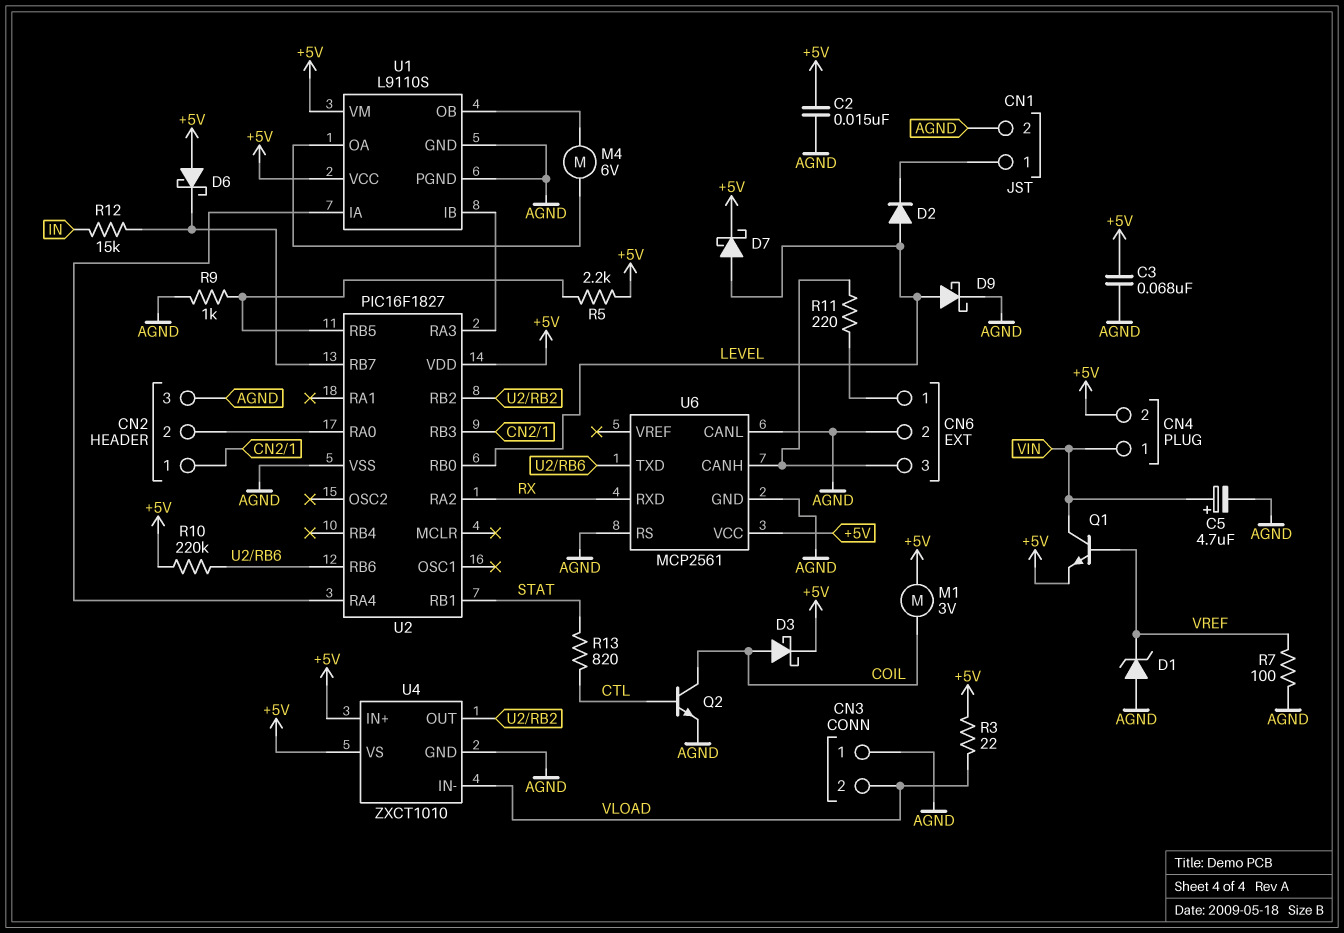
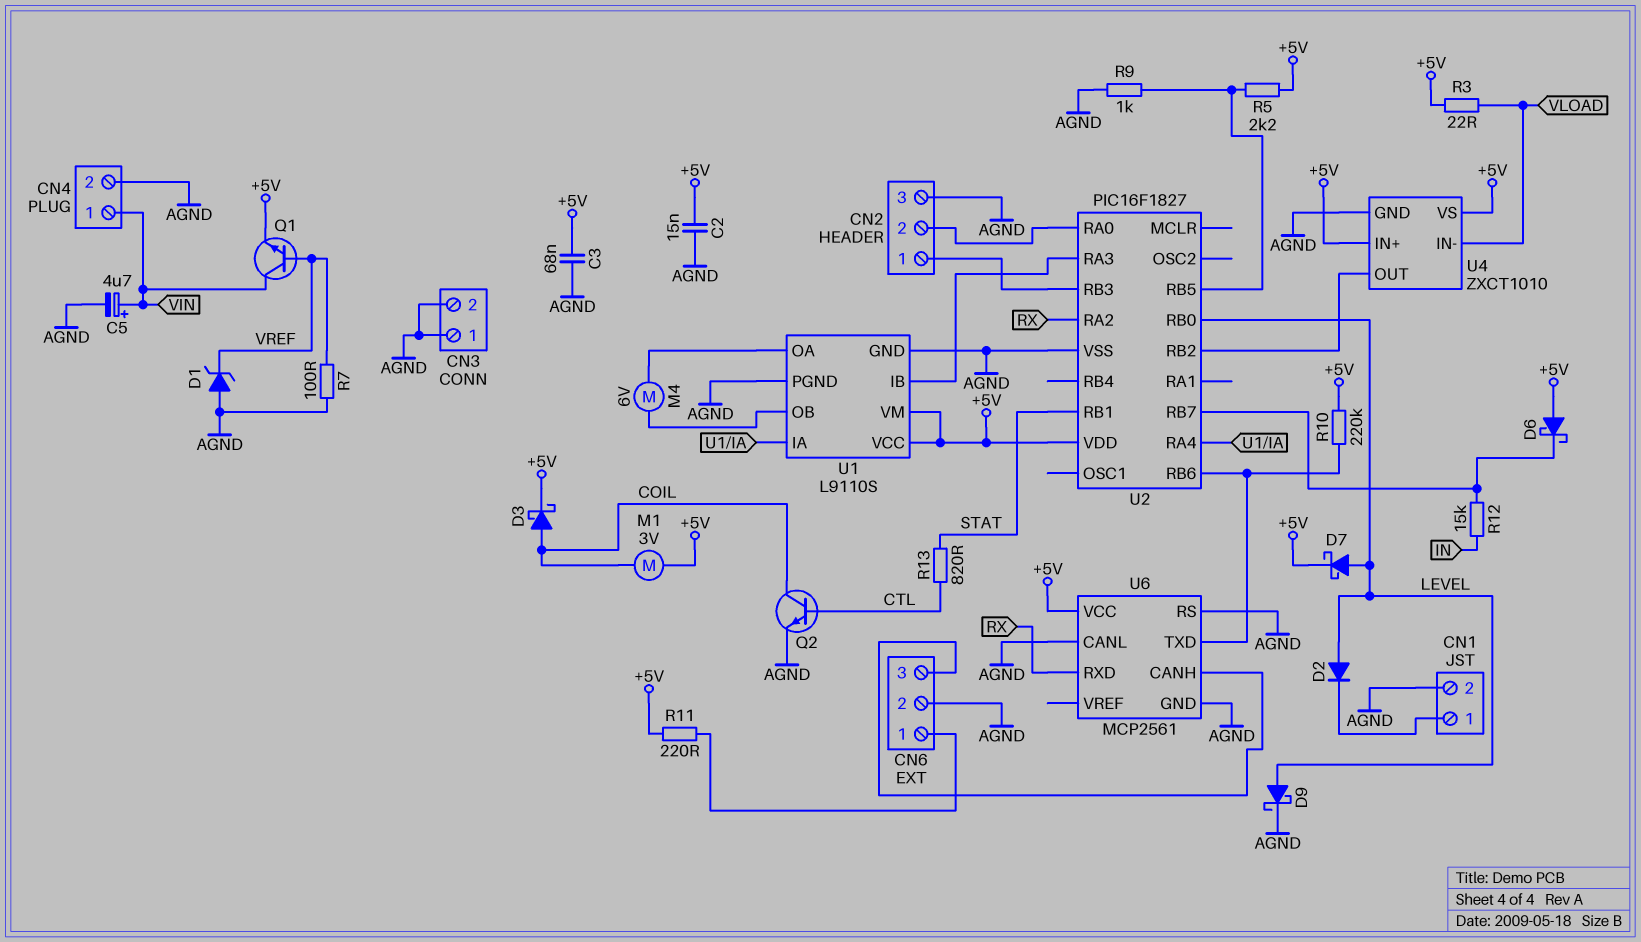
CN3 pin 2: VLOAD -> AGND
CN4 pin 2: +5V -> AGND
R11: 220 (CN6/1, CN6/3) -> 220 (+5V, CN6/1)

